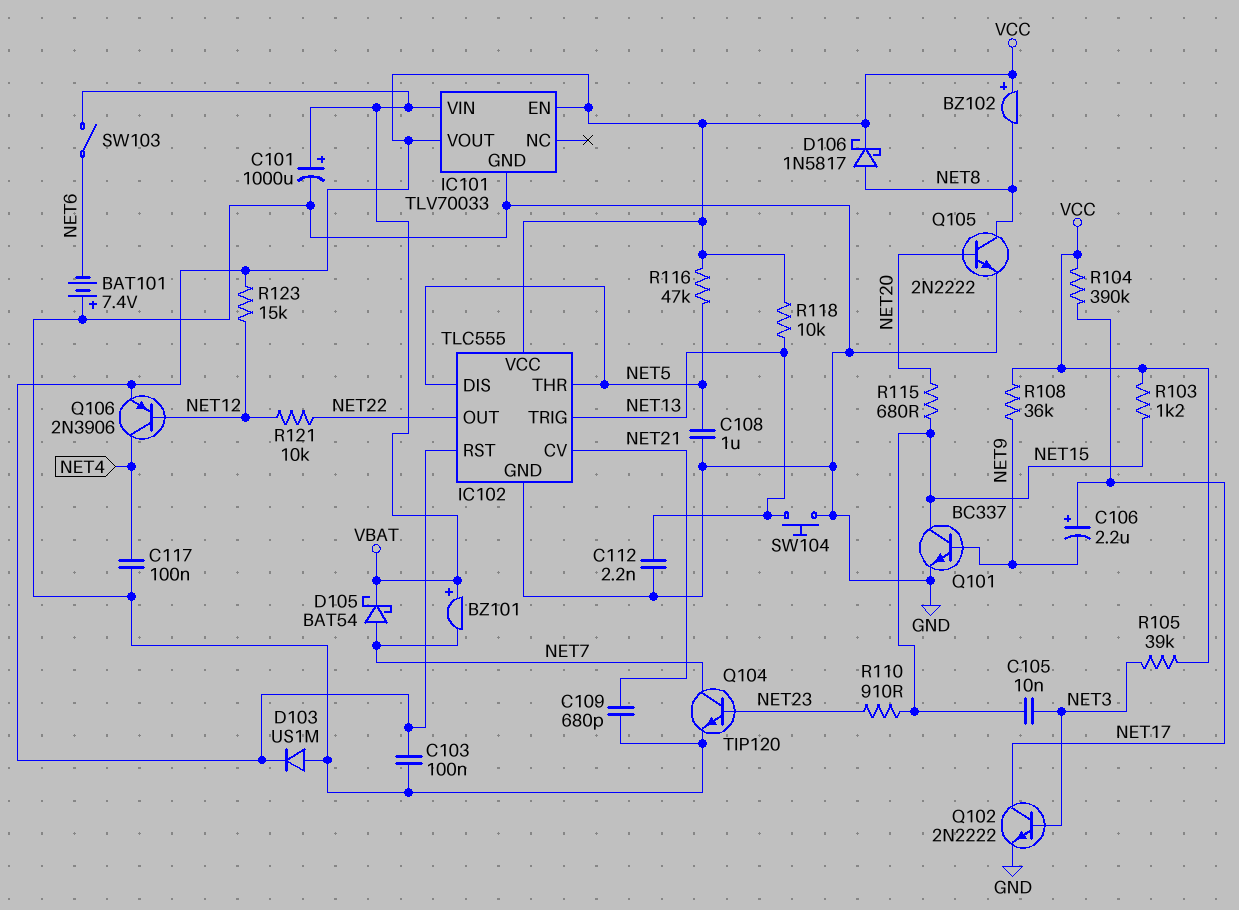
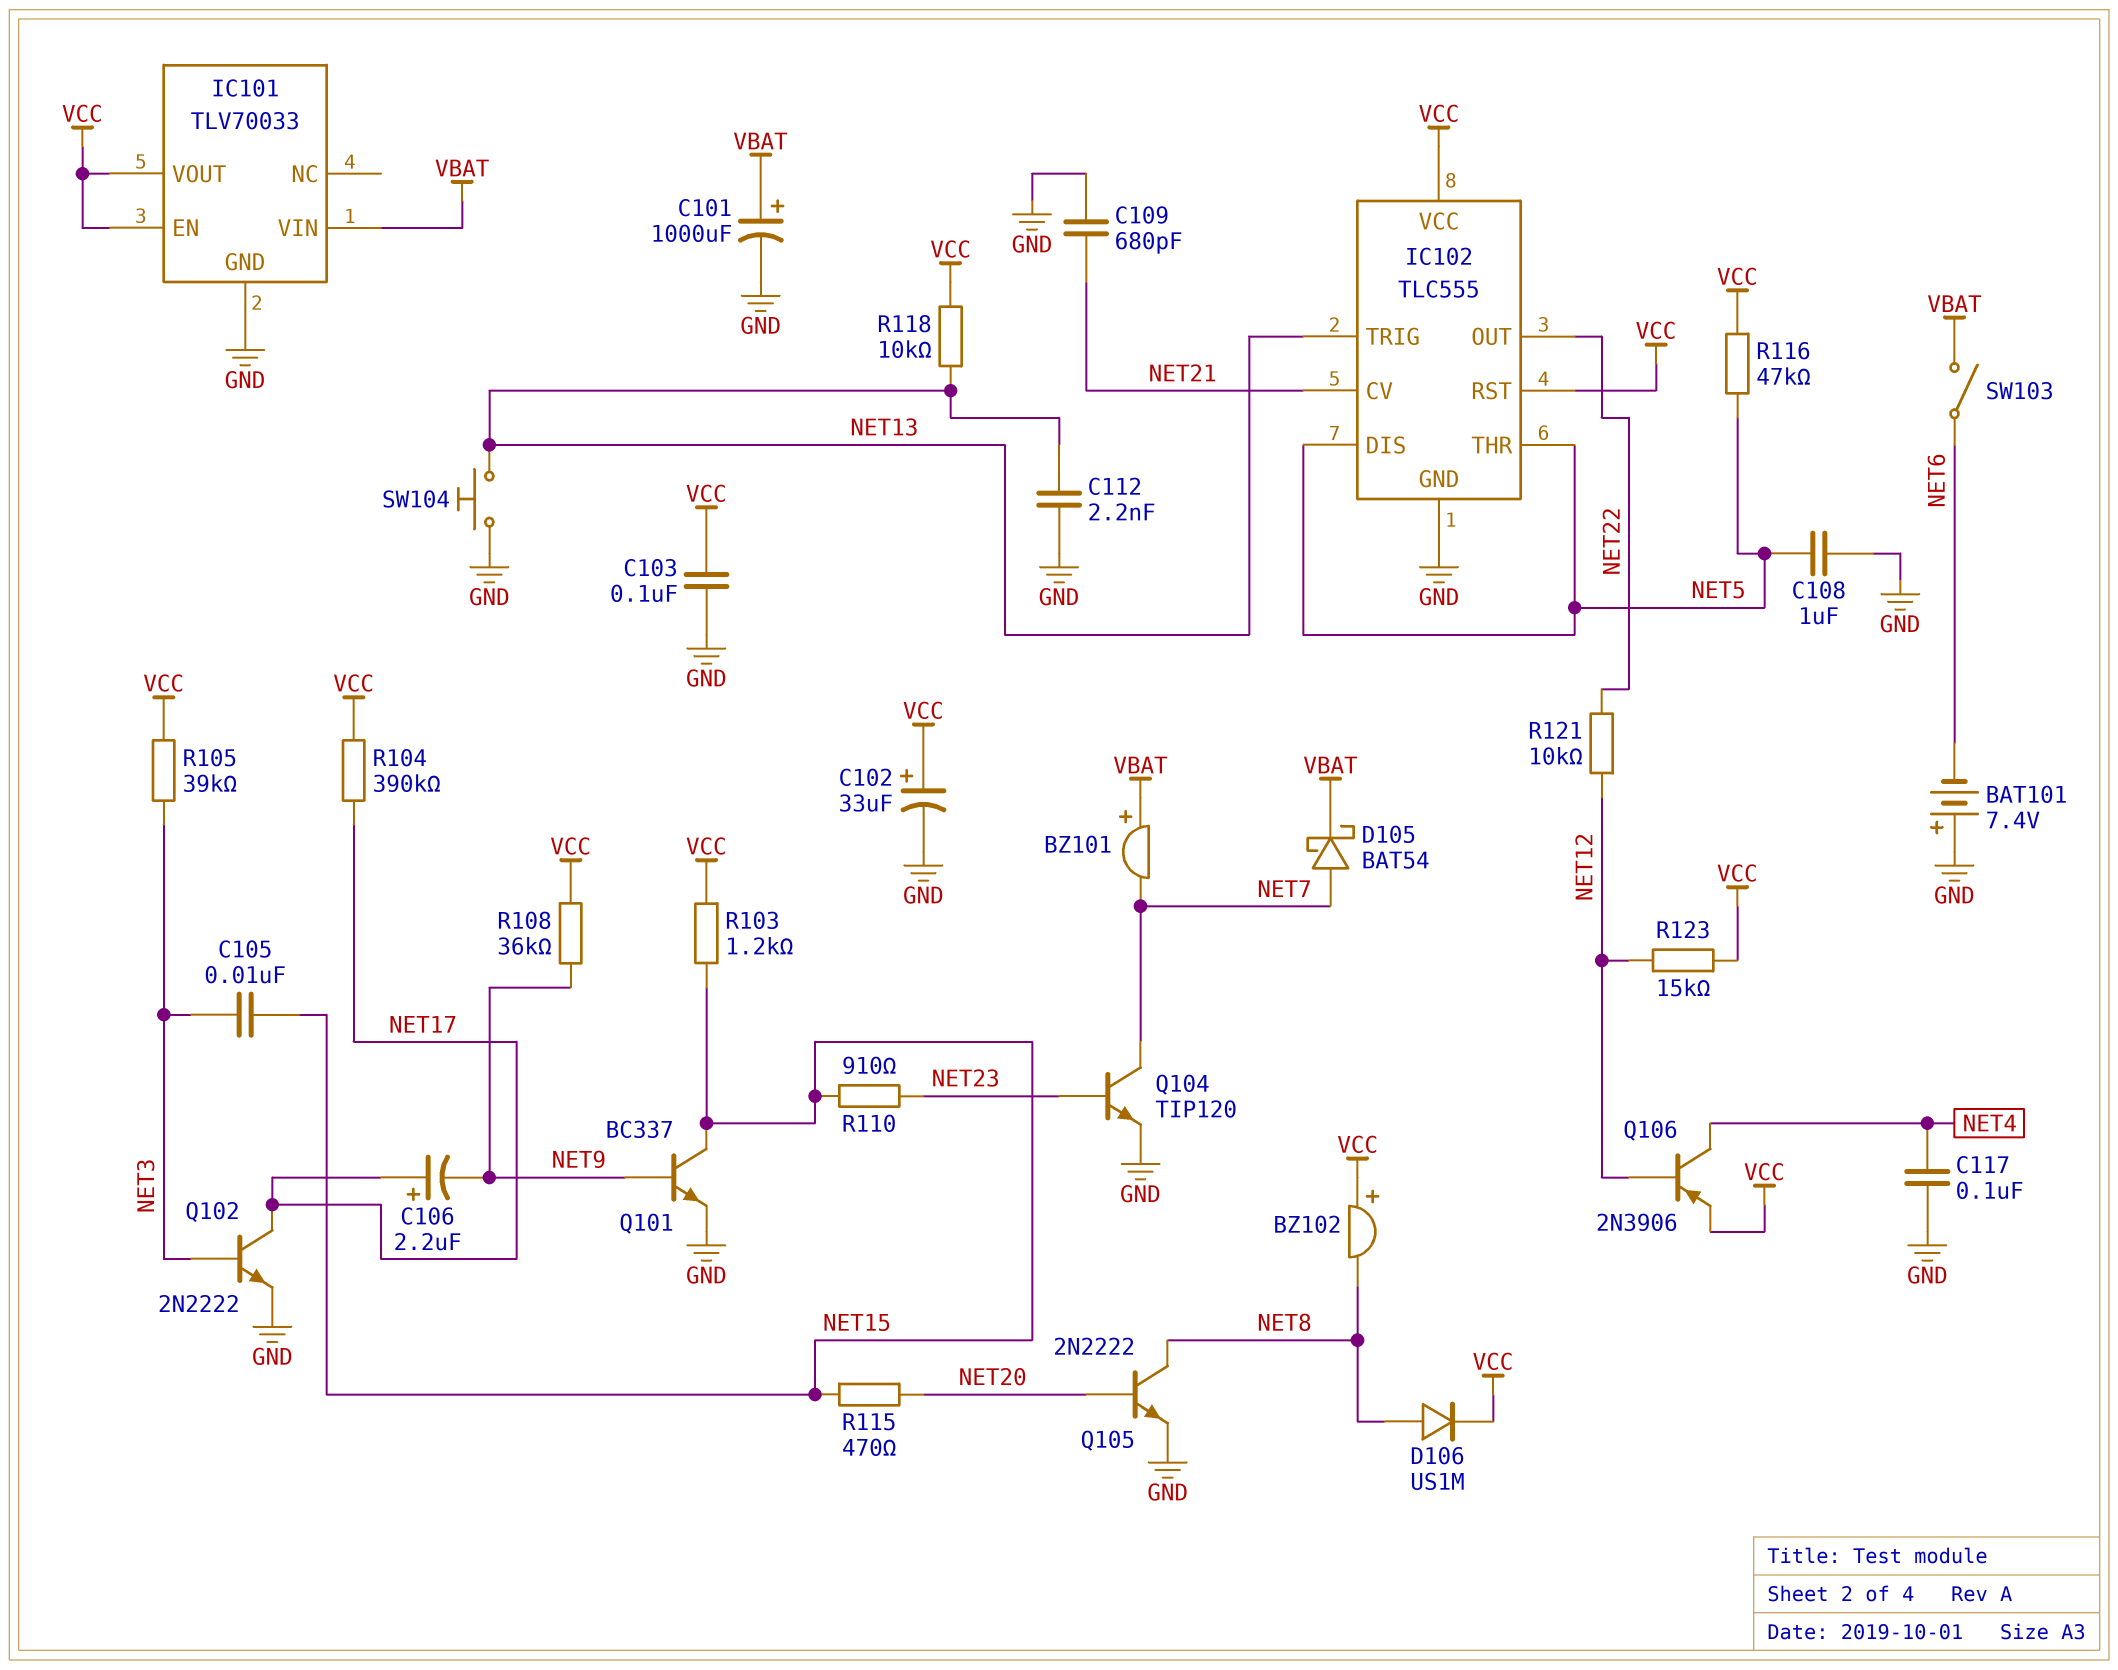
C102: none -> 33uF (plus VCC, minus GND)
D103: diode US1M (A GND, K VCC) -> none
D106: schottky 1N5817 (A NET8, K VCC) -> diode US1M (A NET8, K VCC)
R115: 680 (NET15, NET20) -> 470 (NET15, NET20)

